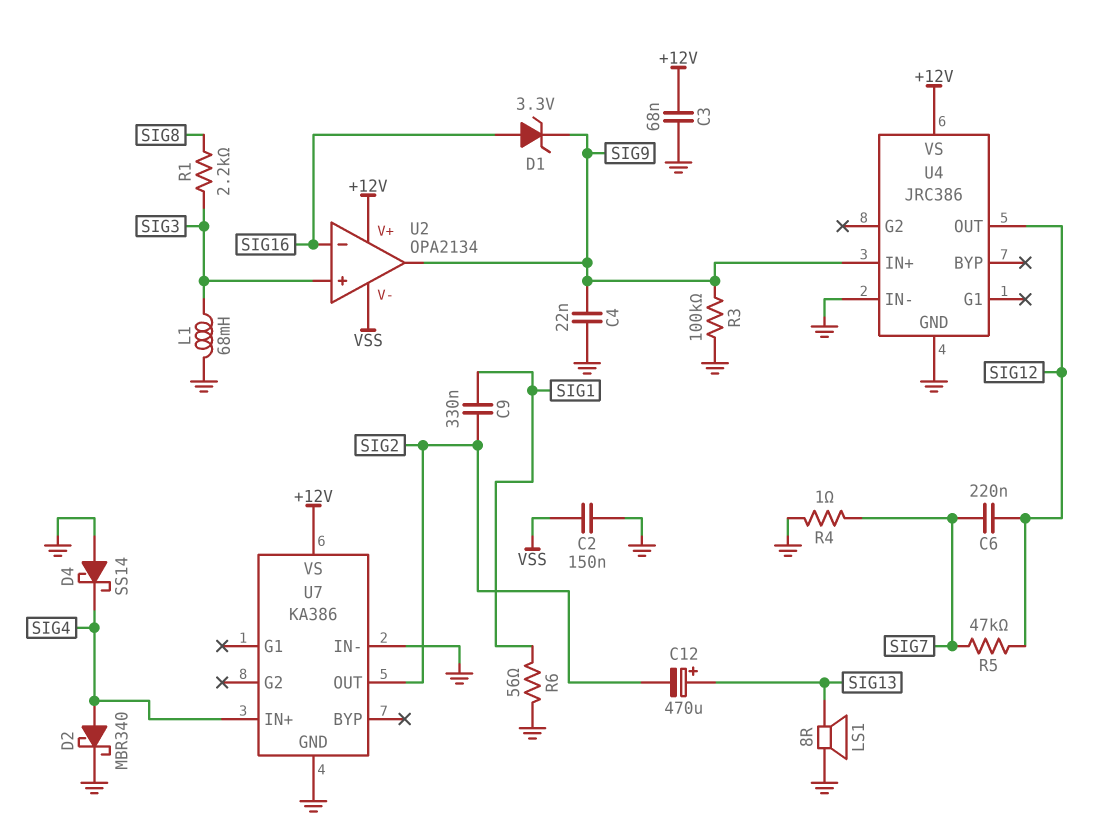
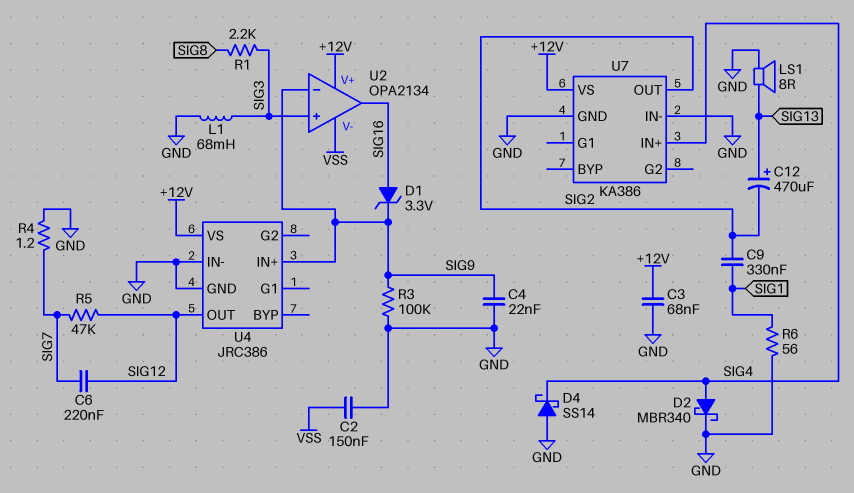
R4: 1 (GND, SIG7) -> 1.2 (GND, SIG7)
U2 pin in-: SIG16 -> SIG9
U2 pin out: SIG9 -> SIG16

